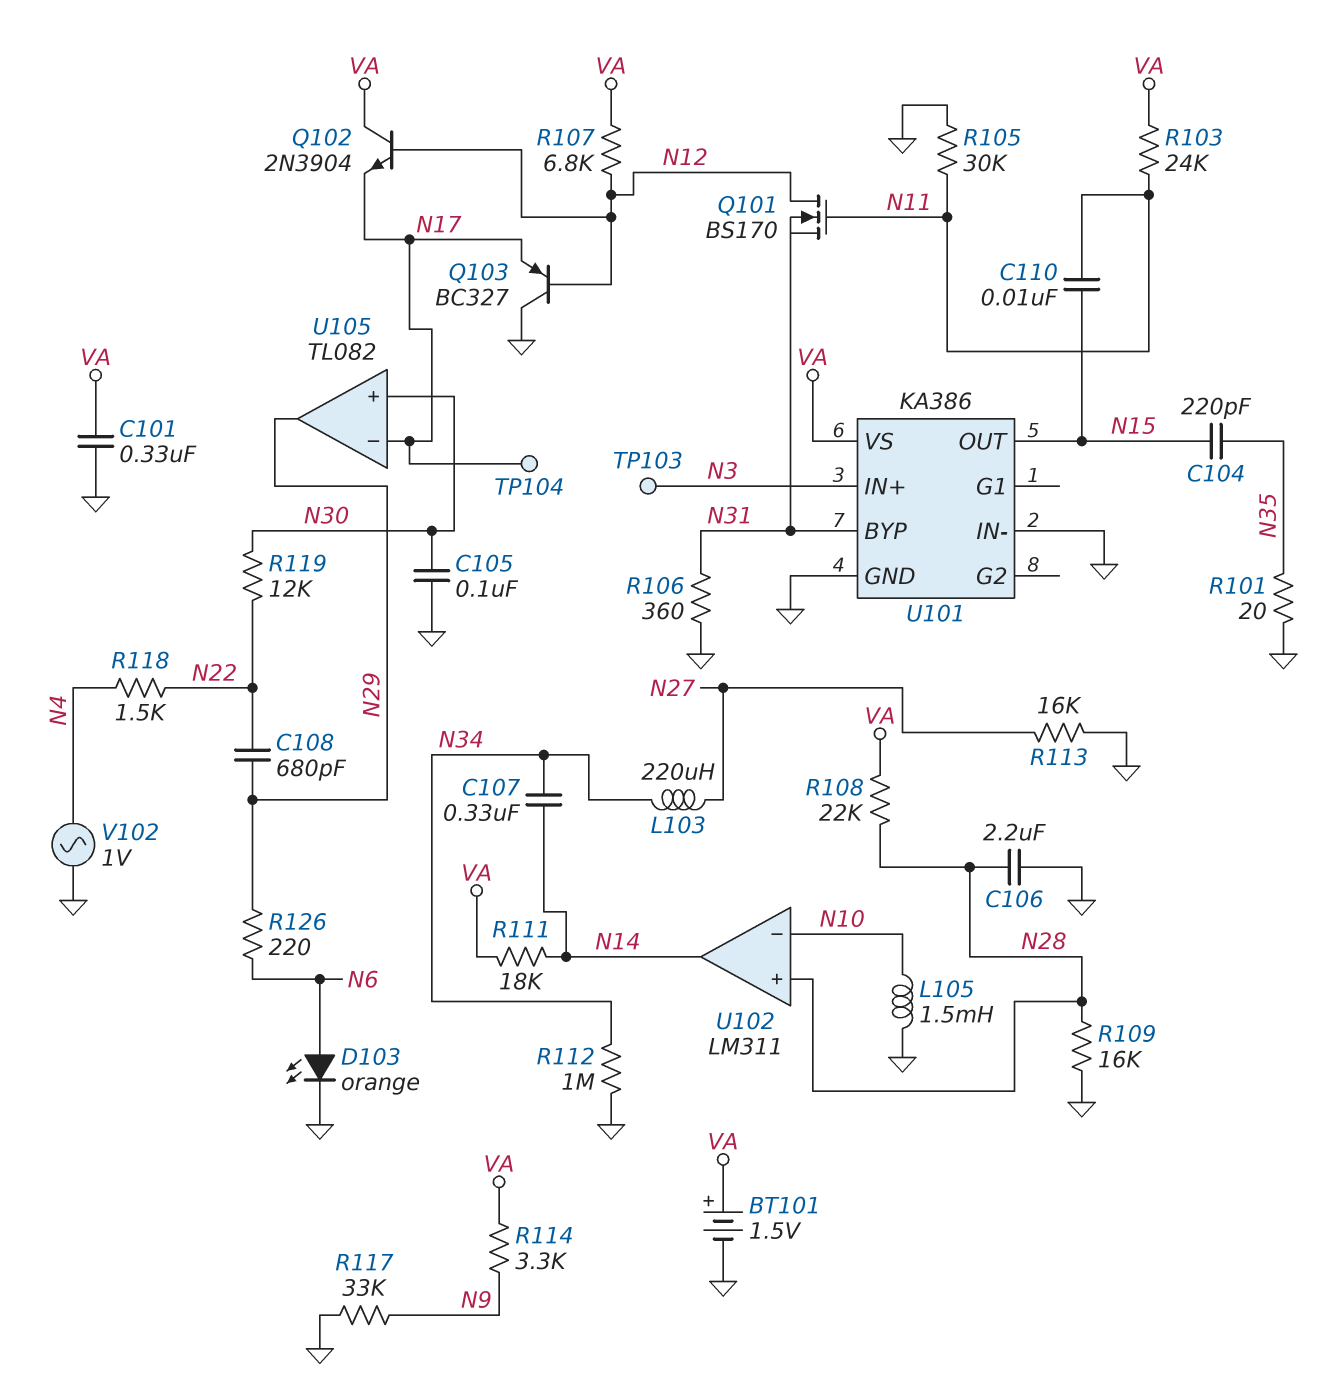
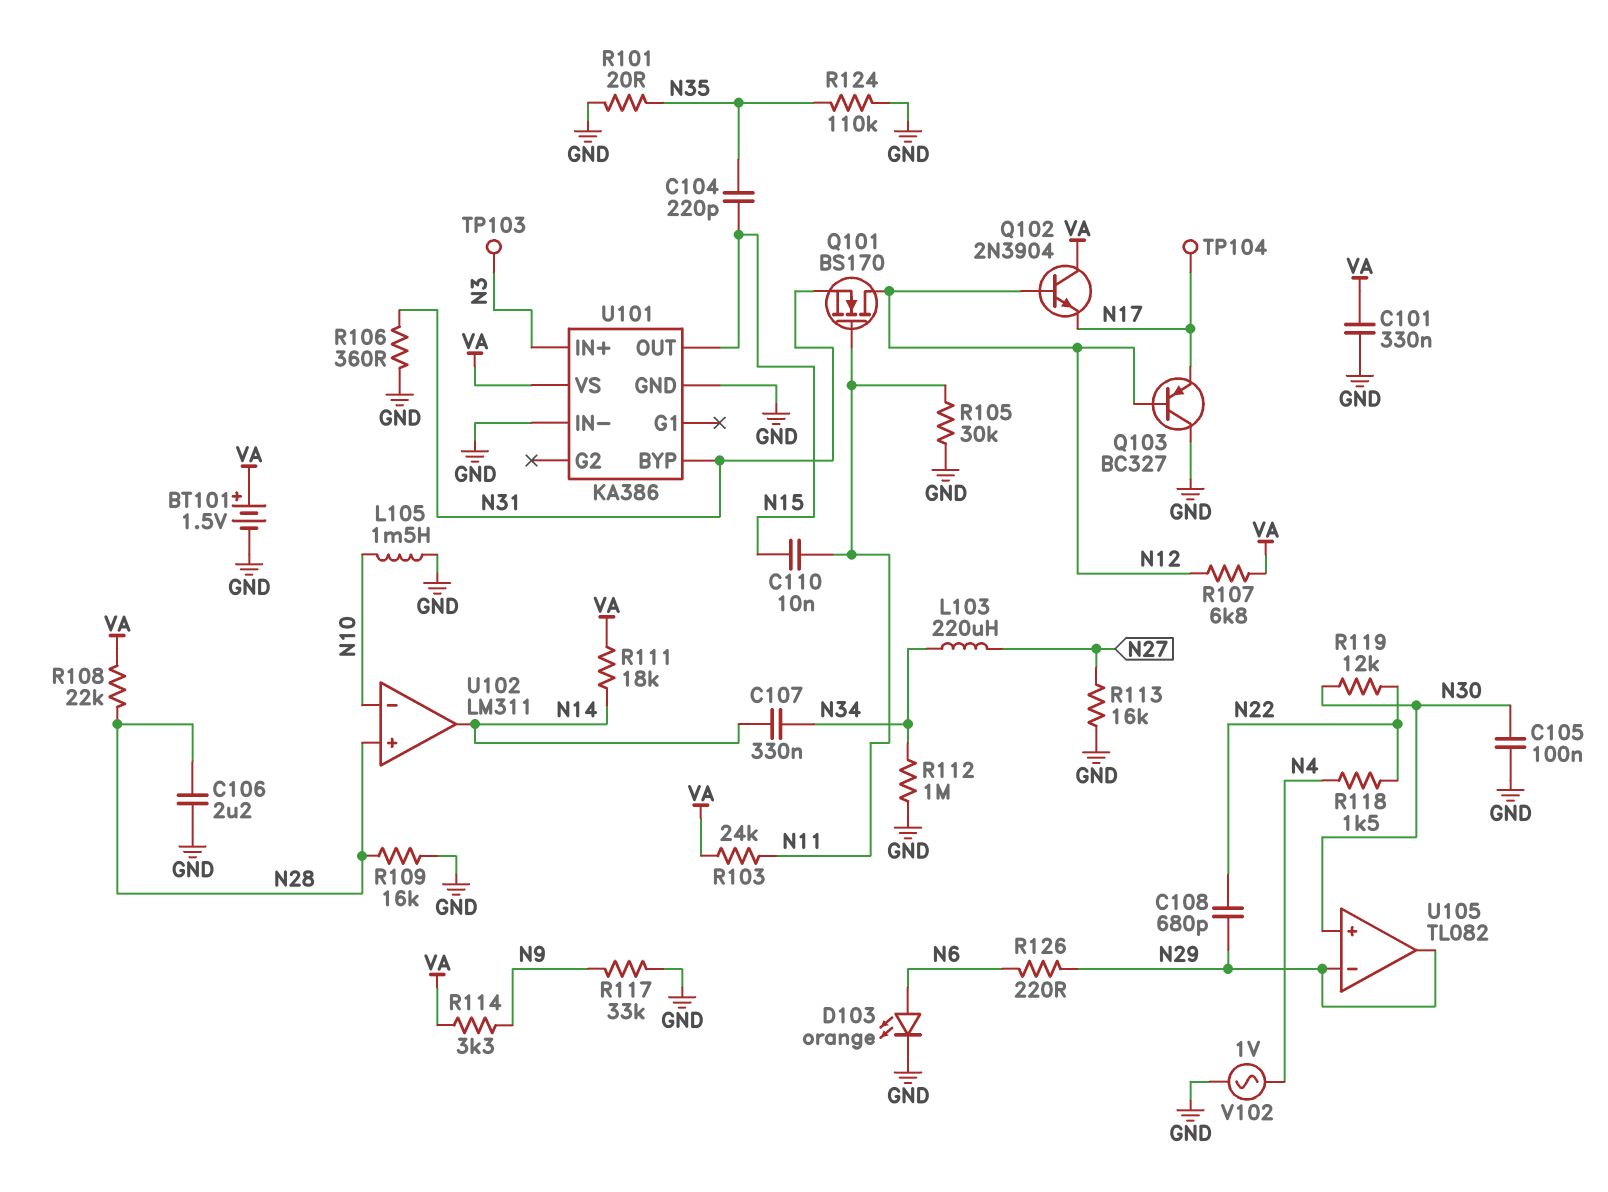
R124: none -> 110k (GND, N35)
U105 pin in-: N17 -> N29

